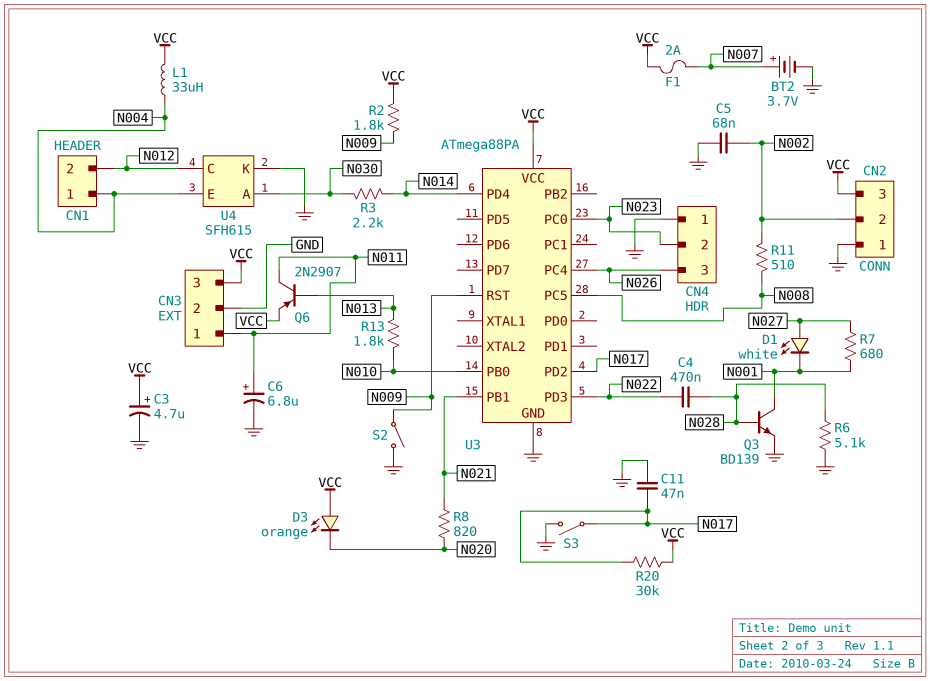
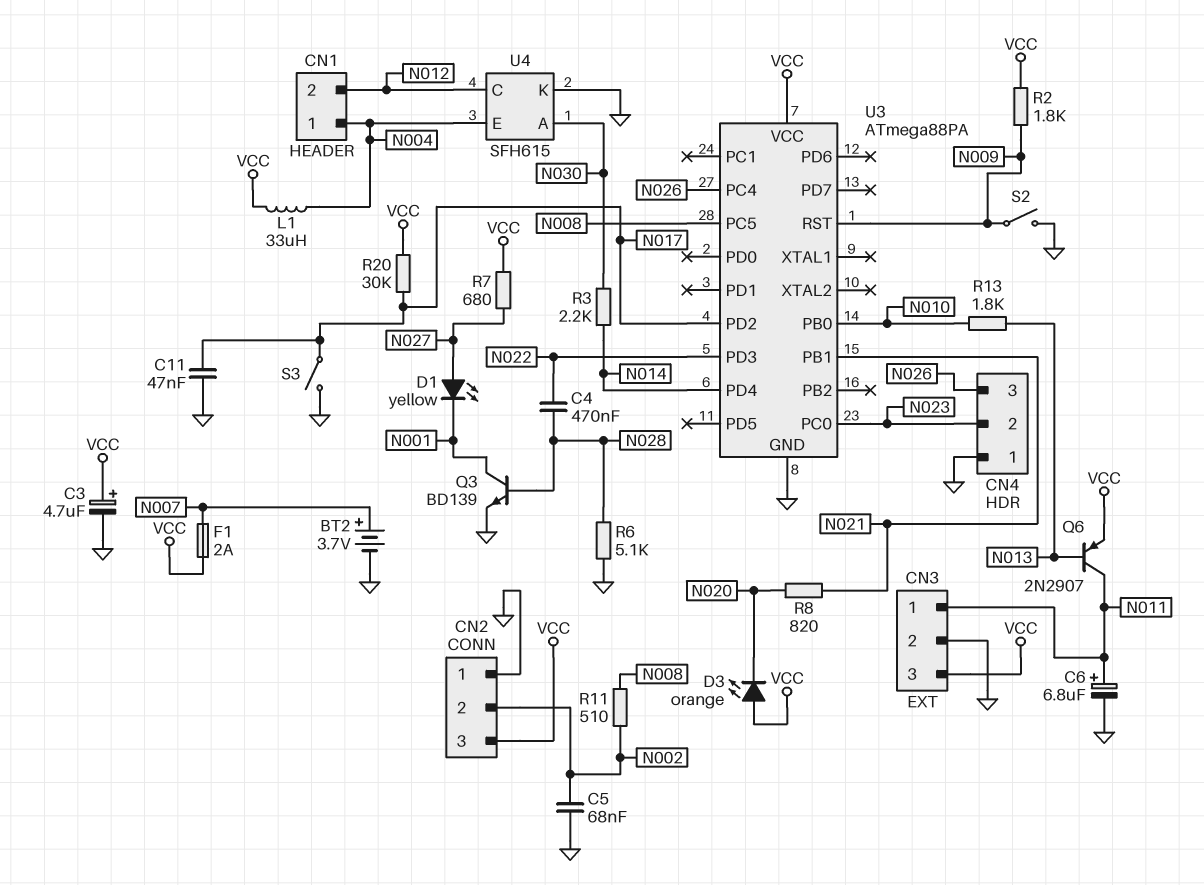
D1: LED white (A N027, K N001) -> LED yellow (A N027, K N001)
R7: 680 (N001, N027) -> 680 (N027, VCC)

